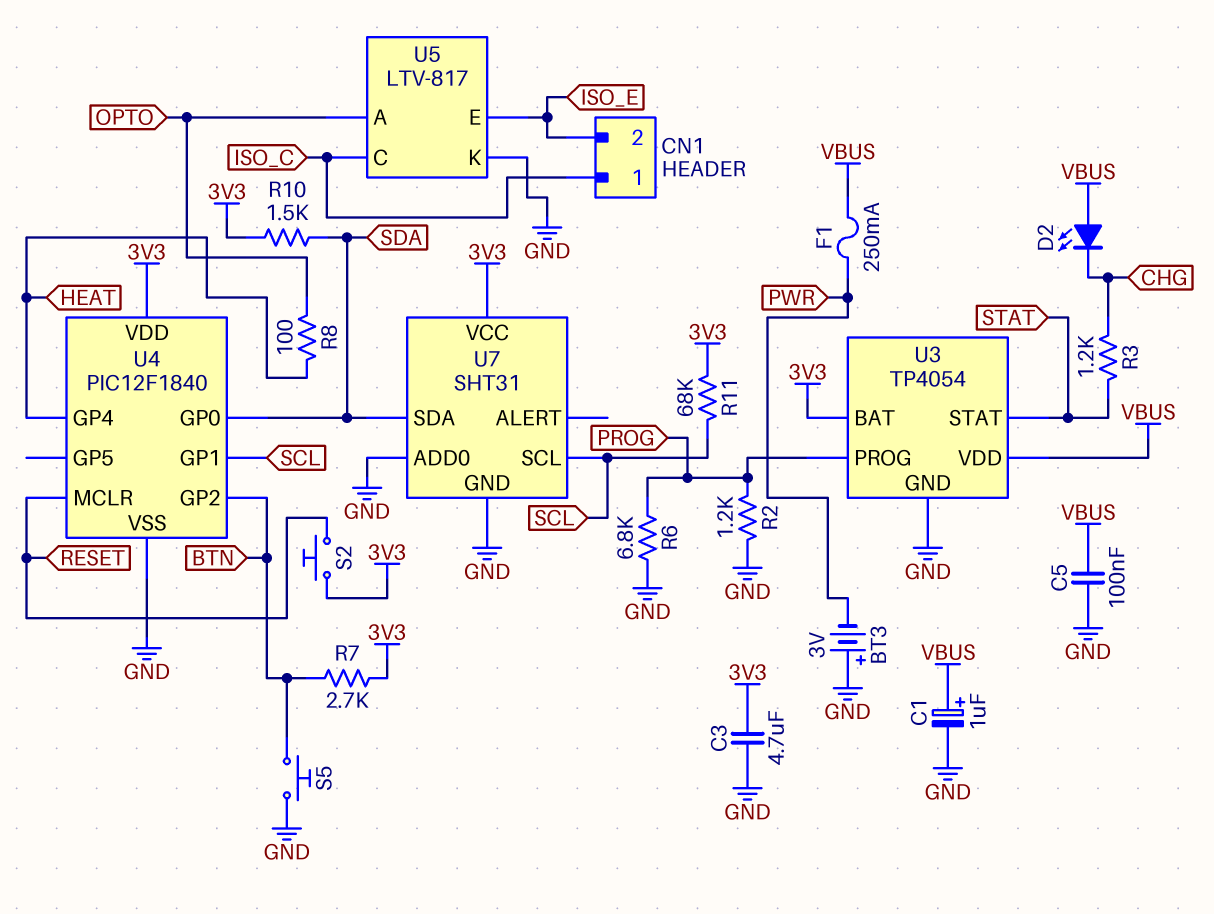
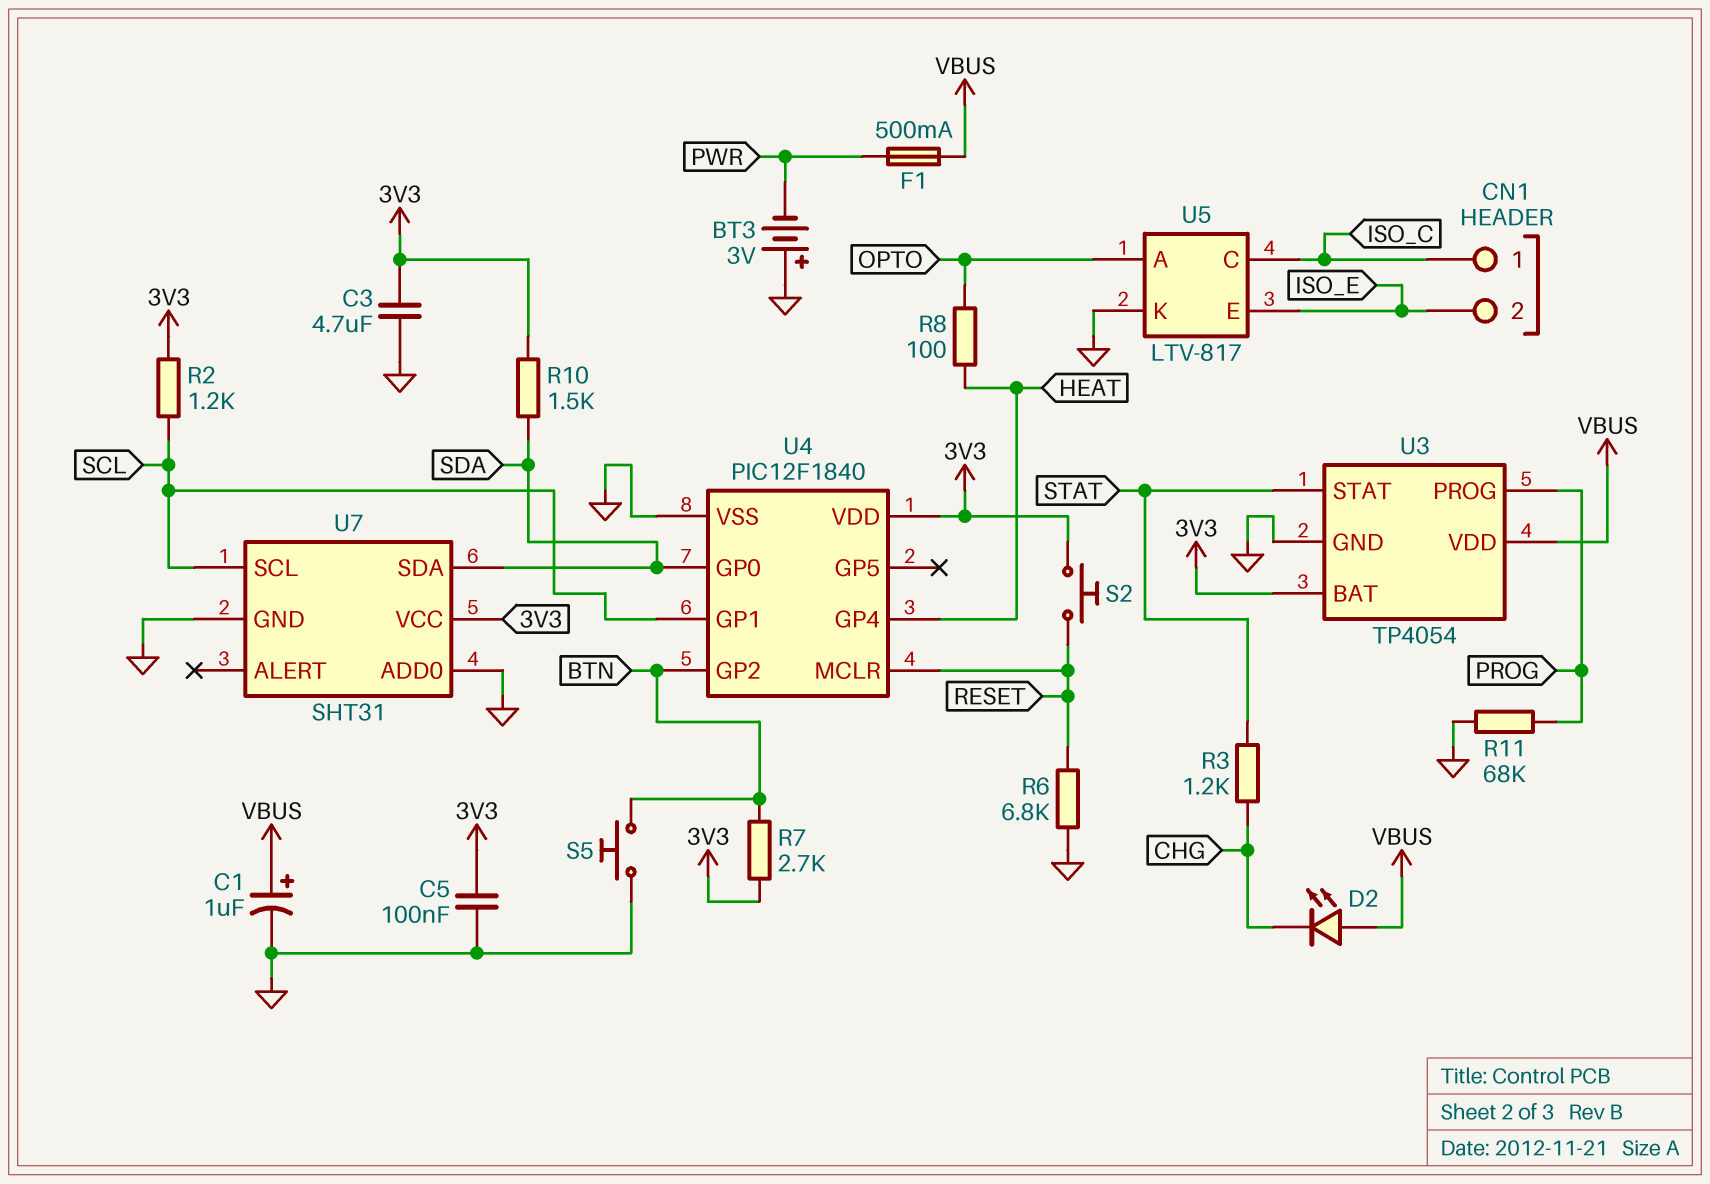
C5: 100nF (GND, VBUS) -> 100nF (3V3, GND)
F1: 250mA (PWR, VBUS) -> 500mA (PWR, VBUS)
R2: 1.2k (GND, PROG) -> 1.2k (3V3, SCL)
R6: 6.8k (GND, PROG) -> 6.8k (GND, RESET)
R11: 68k (3V3, SCL) -> 68k (GND, PROG)

